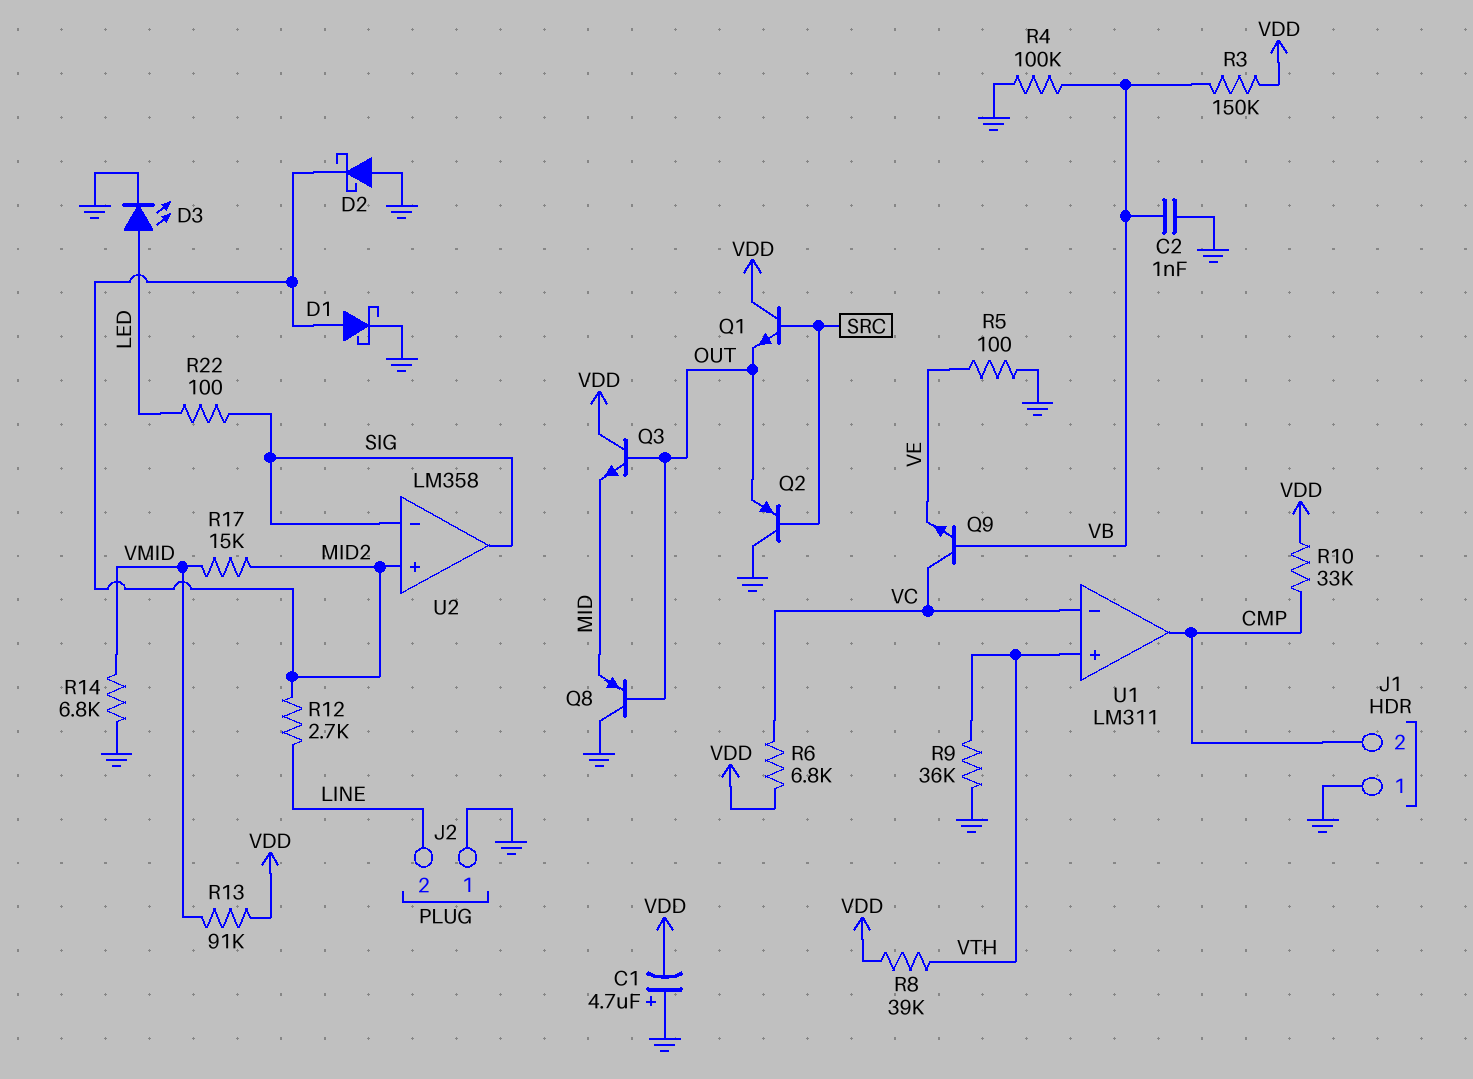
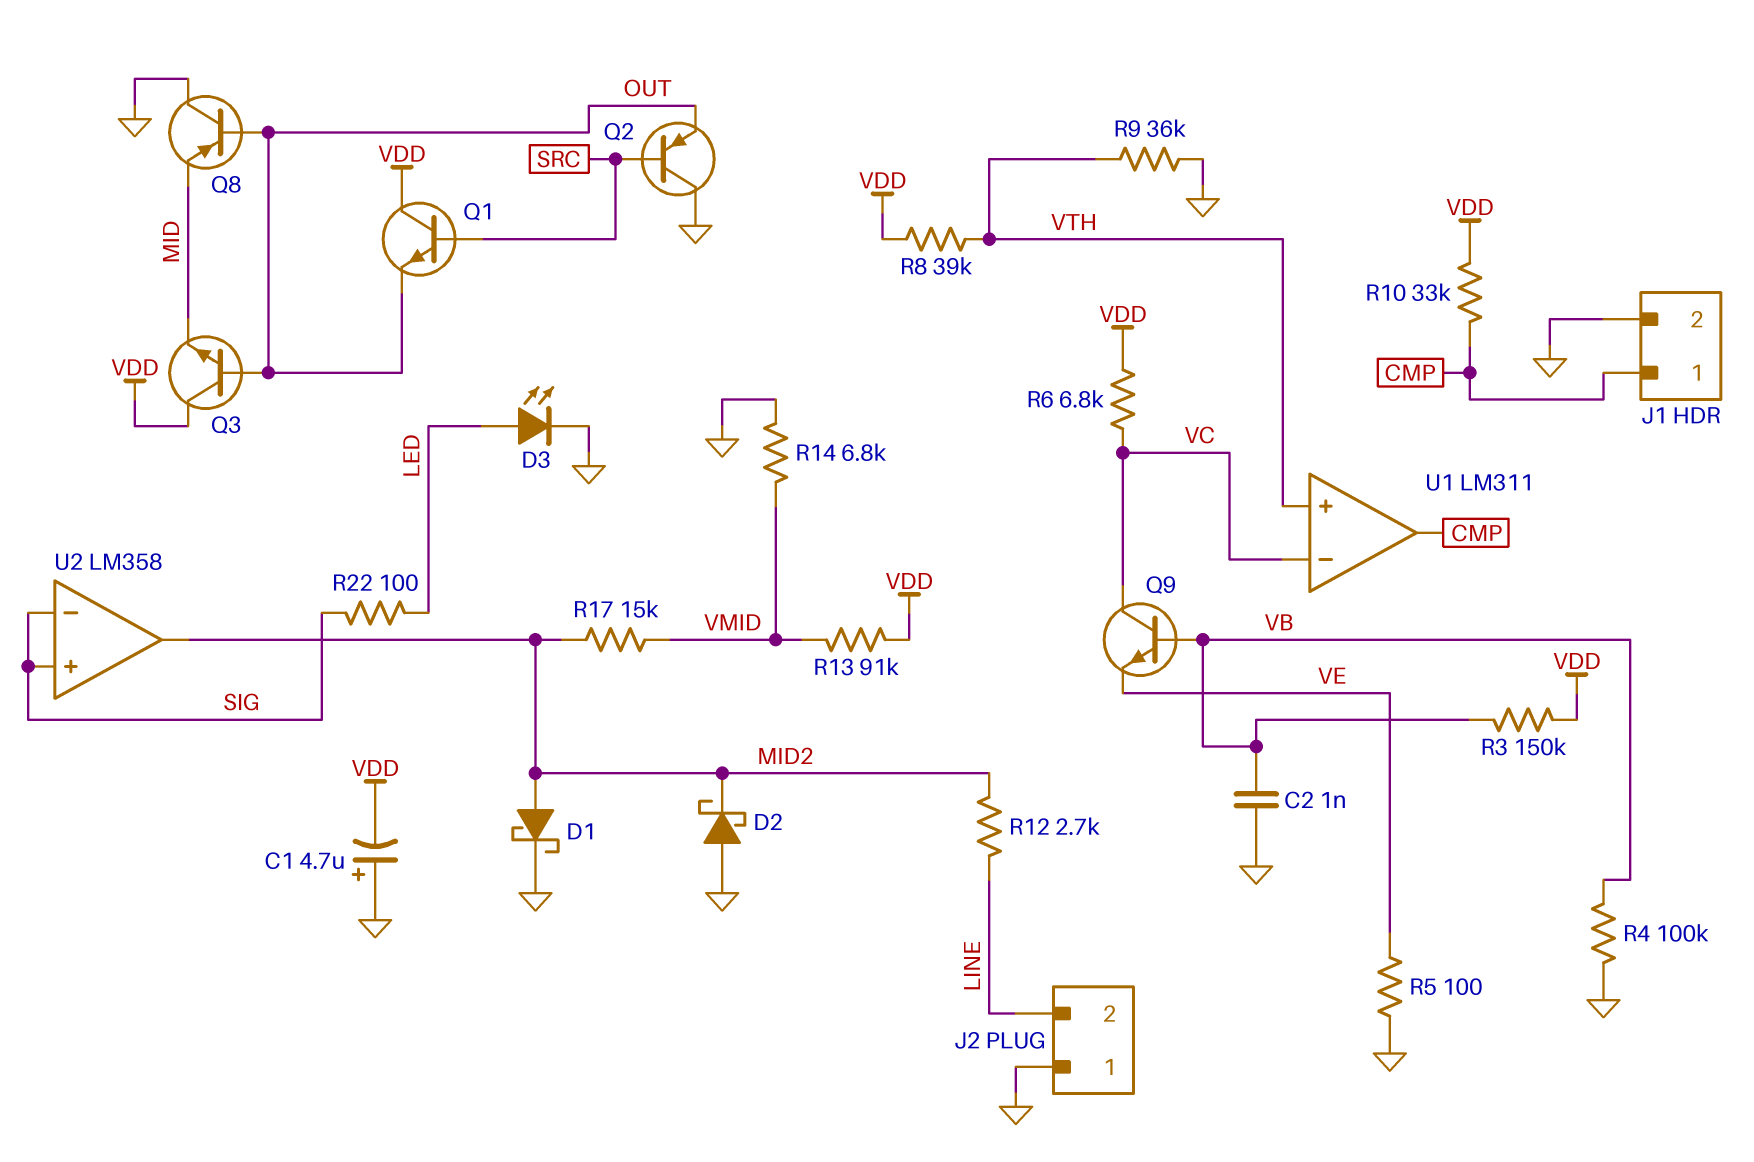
J1 pin 1: GND -> CMP
J1 pin 2: CMP -> GND
U2 pin in+: MID2 -> SIG
U2 pin out: SIG -> MID2

